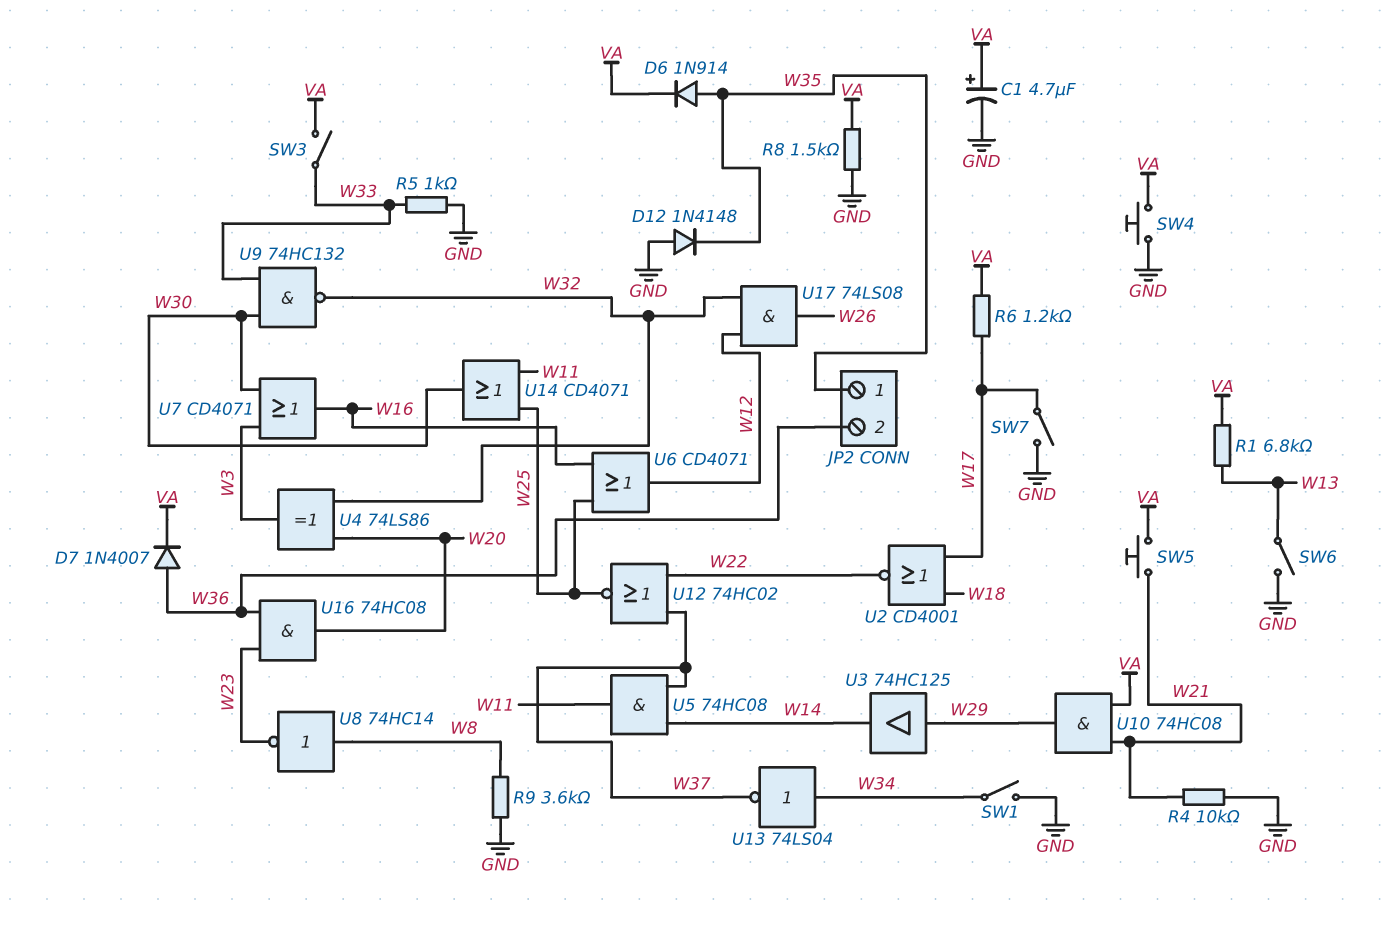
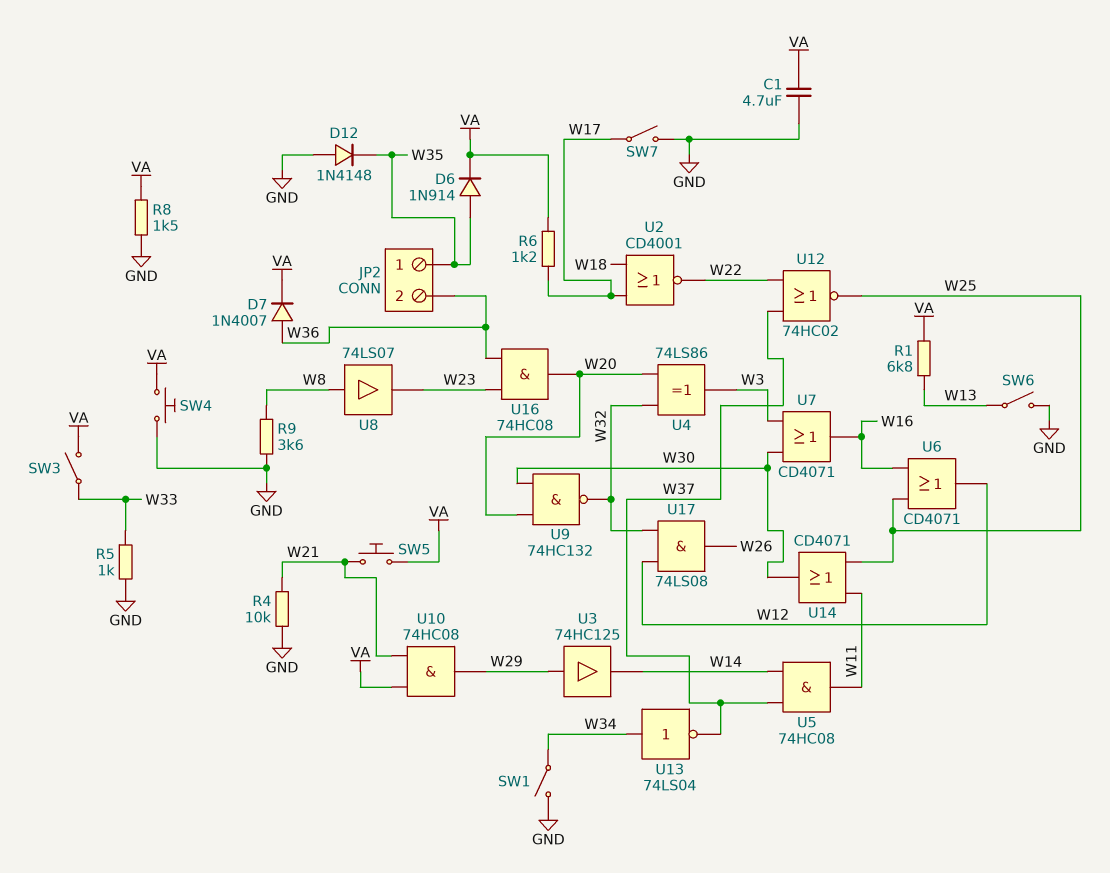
C1: 4.7uF (plus VA, minus GND) -> 4.7uF (GND, VA)
U8: NOT 74HC14 (in W8, out W23) -> buffer 74LS07 (in W8, out W23)
U9: NAND 74HC132 (in W30, in W33, out W32) -> NAND 74HC132 (in W20, in W30, out W32)

